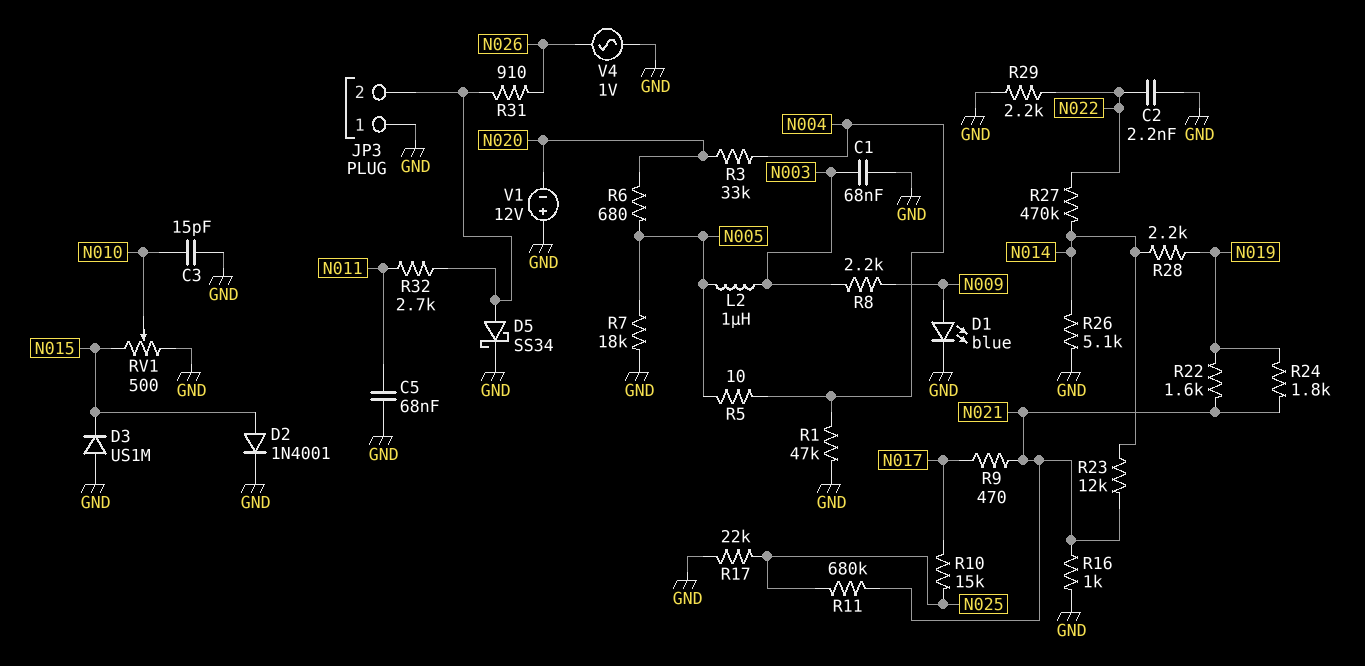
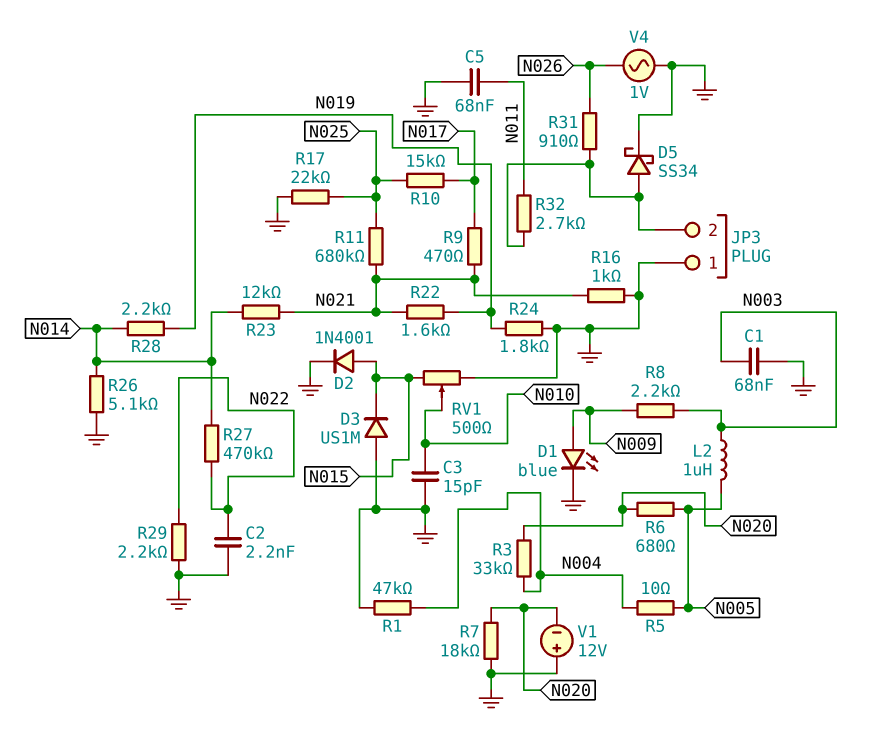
R7: 18k (GND, N005) -> 18k (GND, N020)
R24: 1.8k (N019, N021) -> 1.8k (GND, N019)

